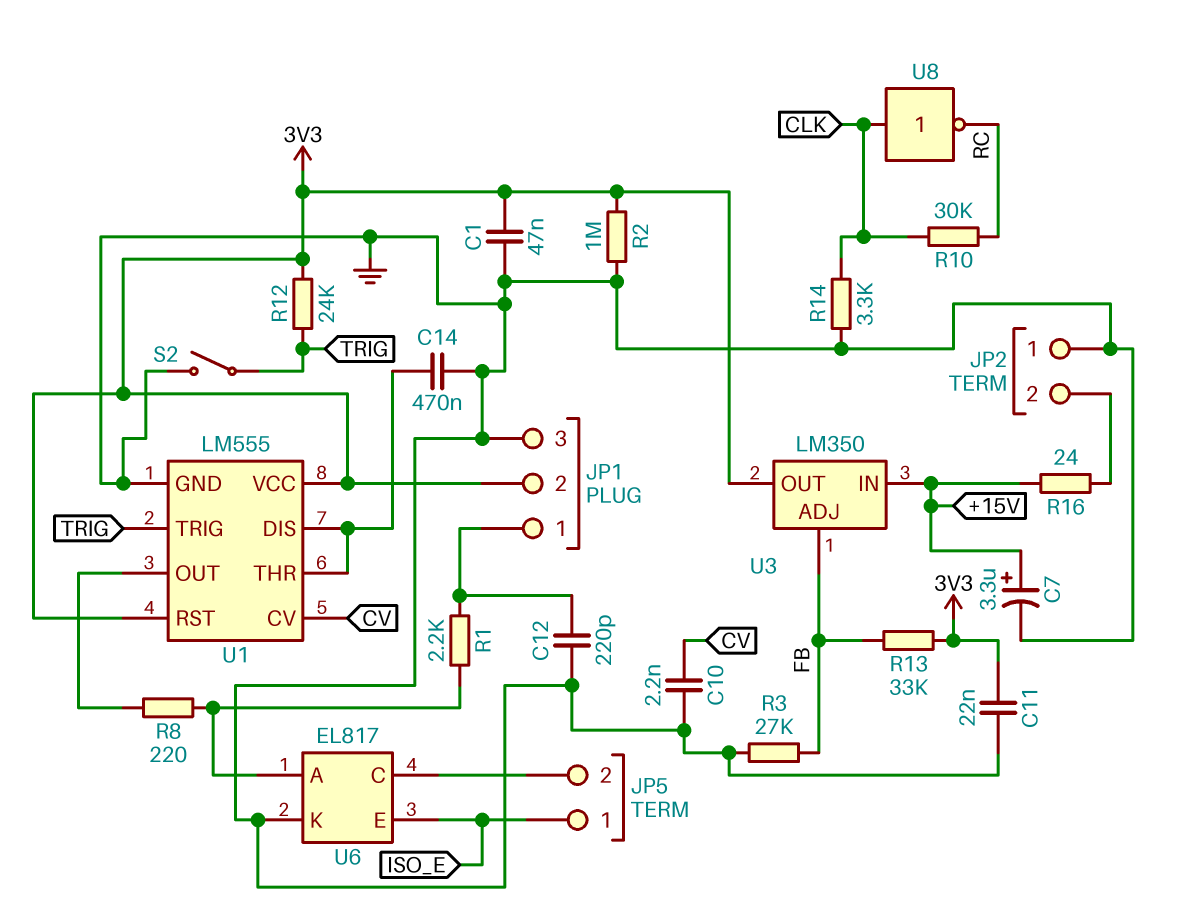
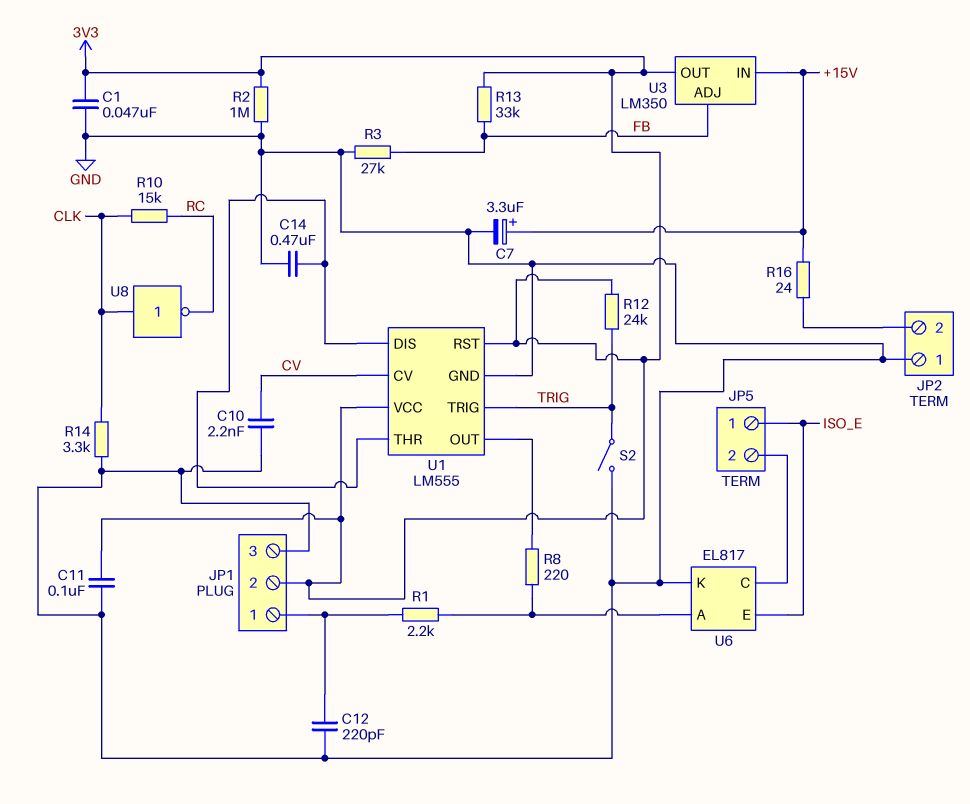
C11: 22nF (3V3, GND) -> 100nF (3V3, GND)
R10: 30k (CLK, RC) -> 15k (CLK, RC)

